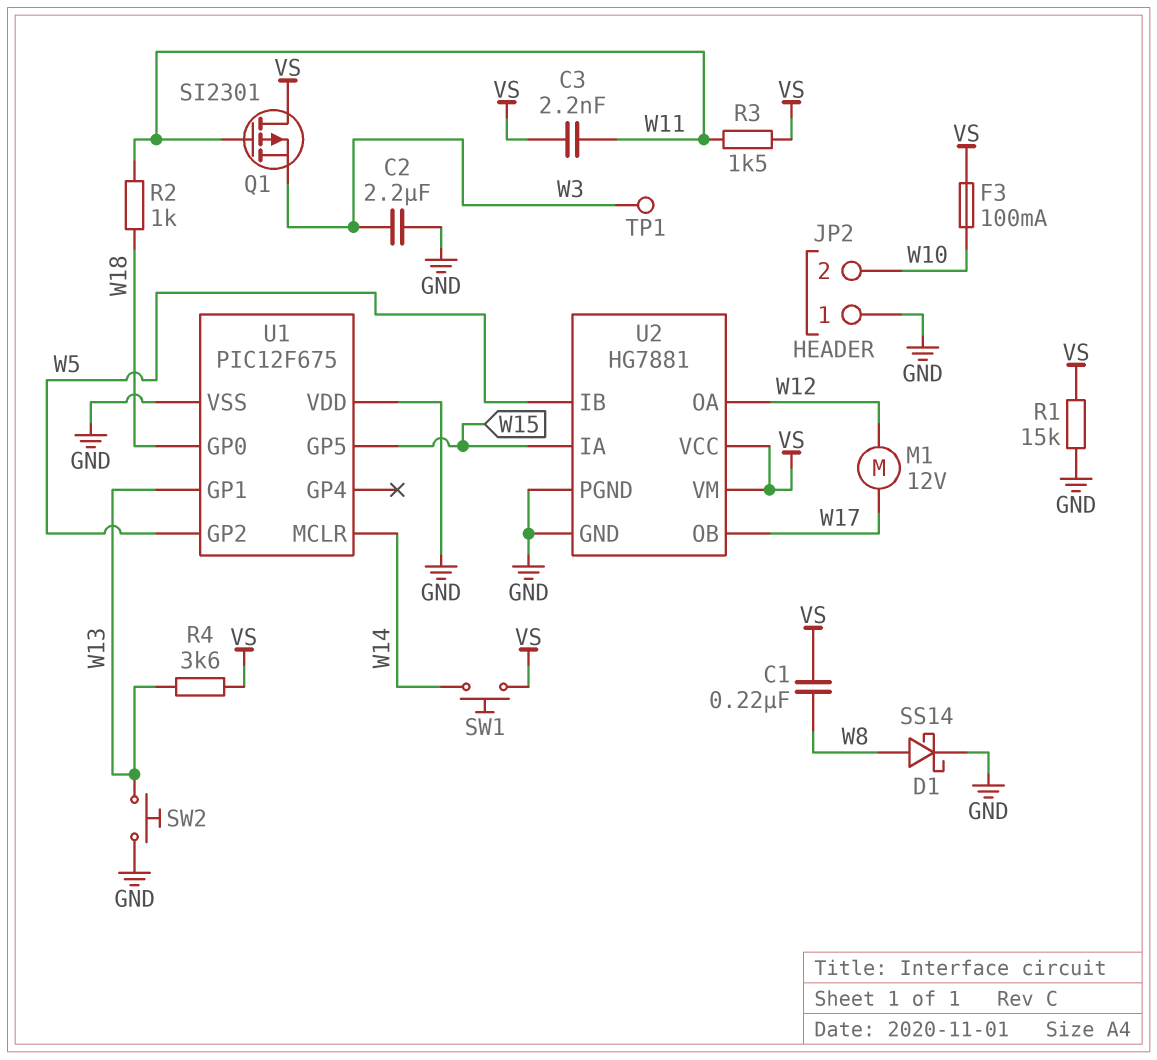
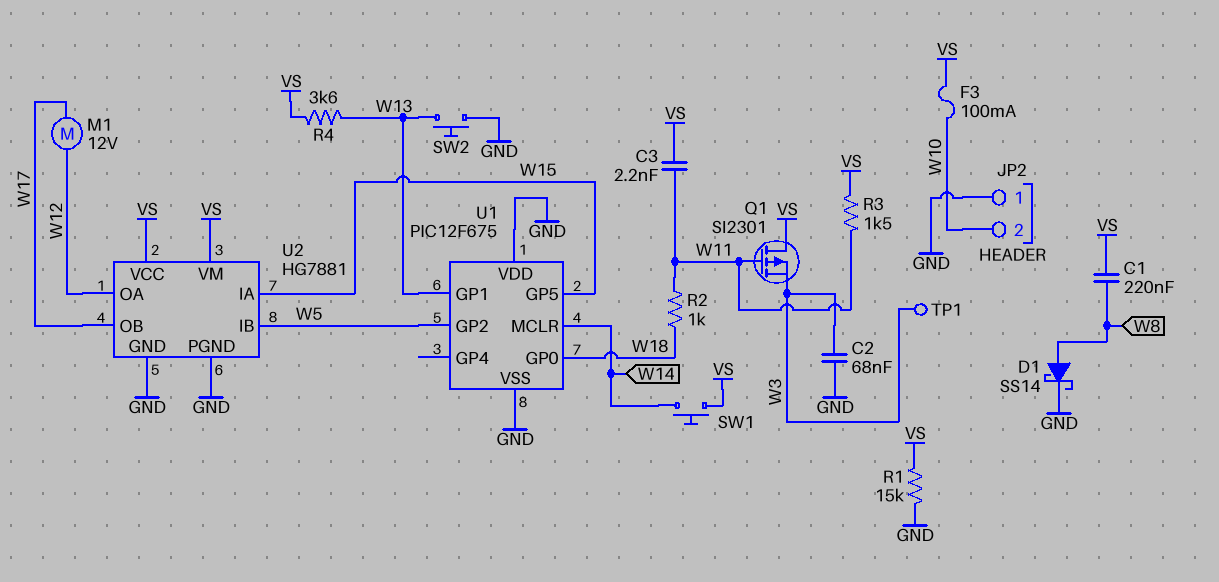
C2: 2.2uF (GND, W3) -> 68nF (GND, W3)

